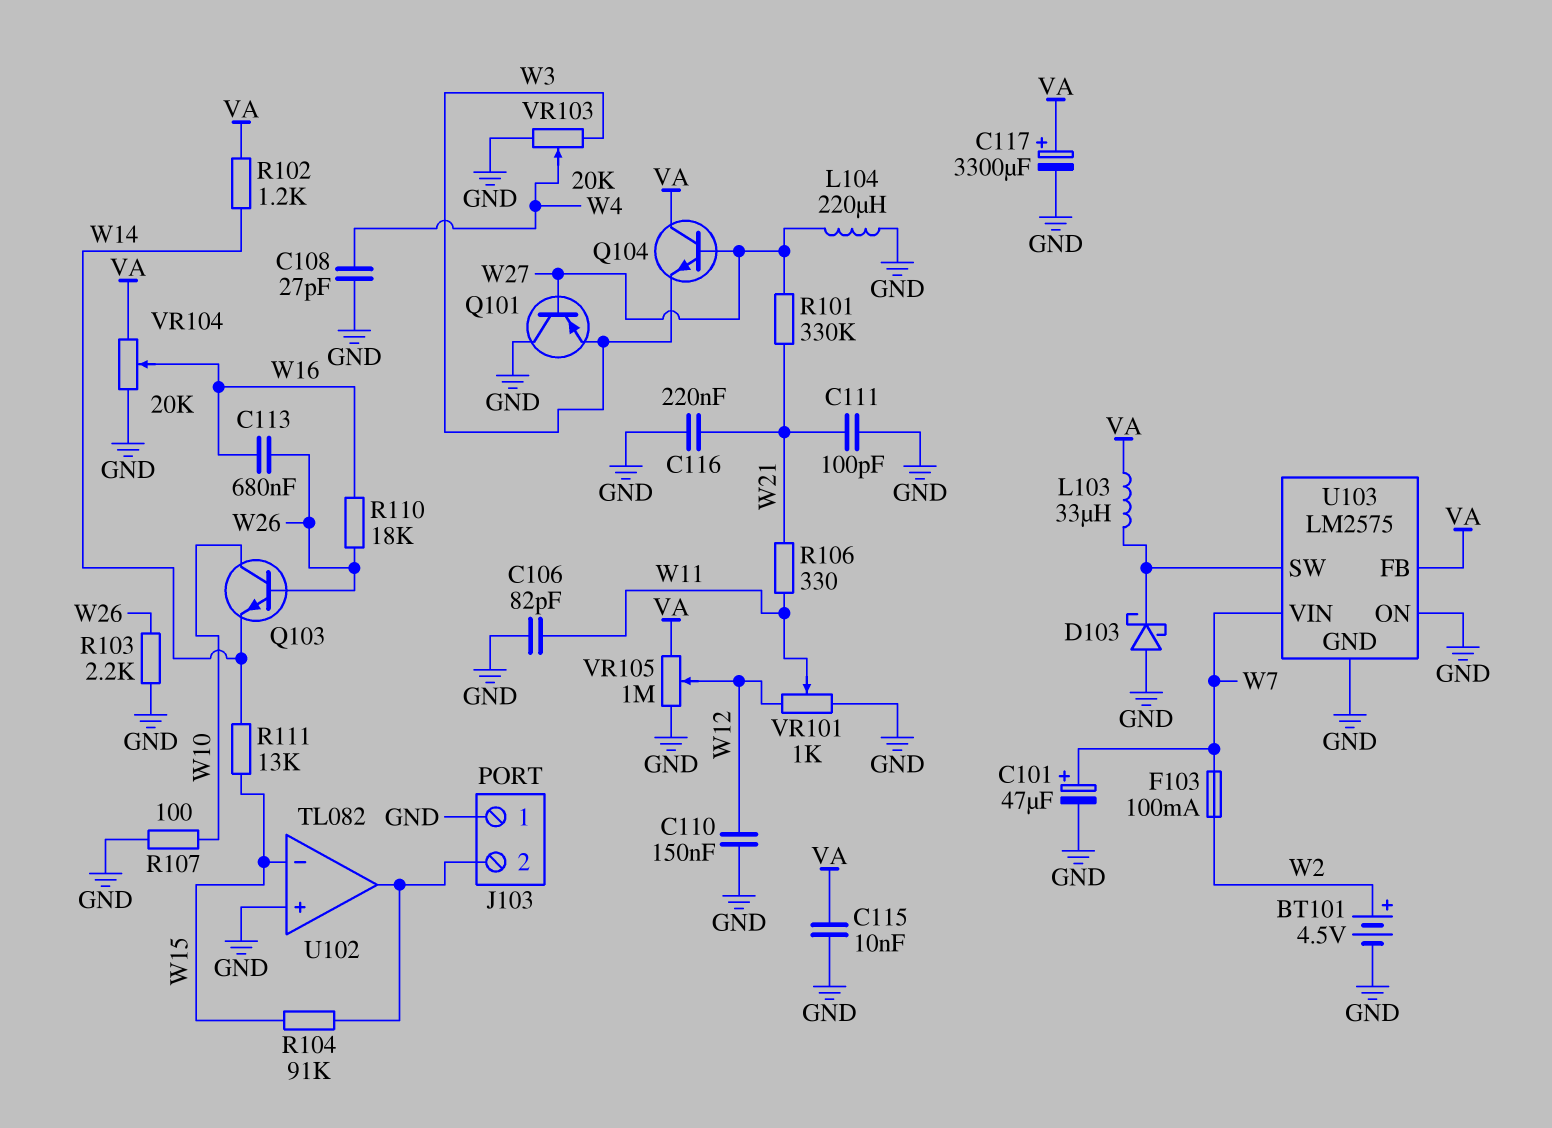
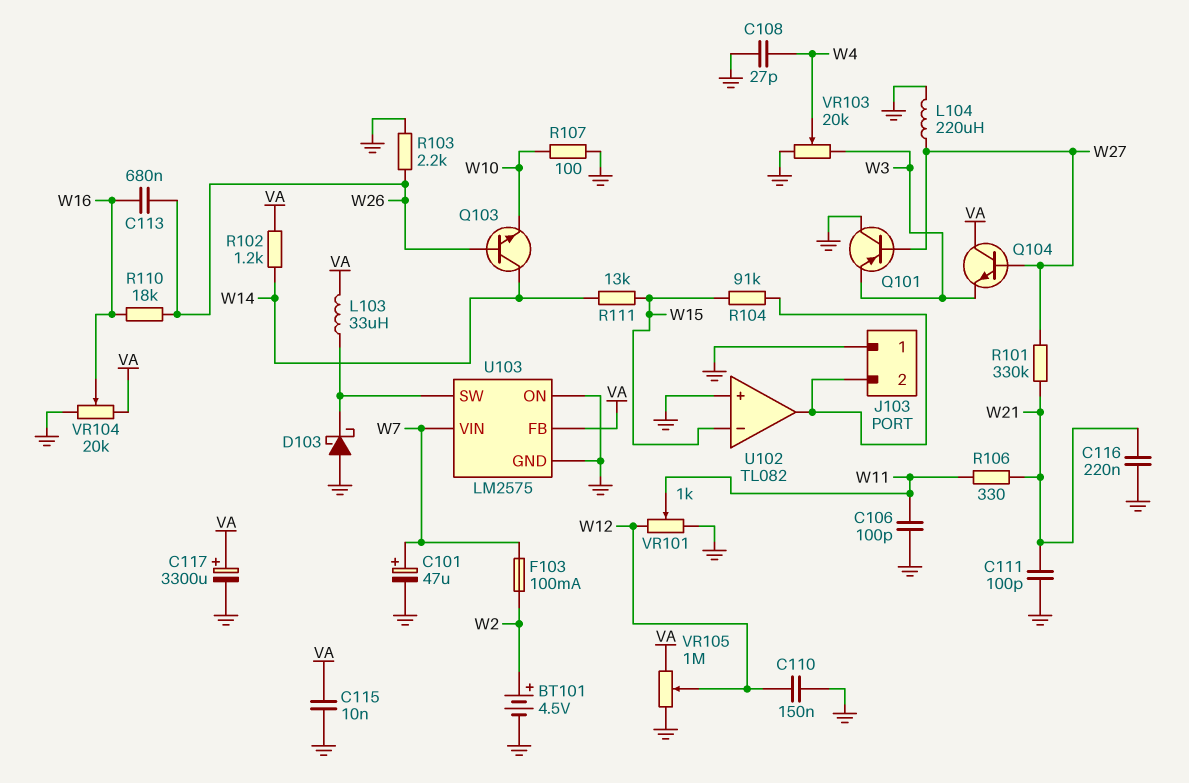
C106: 82pF (GND, W11) -> 100pF (GND, W11)
Q103: NPN (B W26, C W10, E W14) -> NPN (B W26, C W14, E W10)

